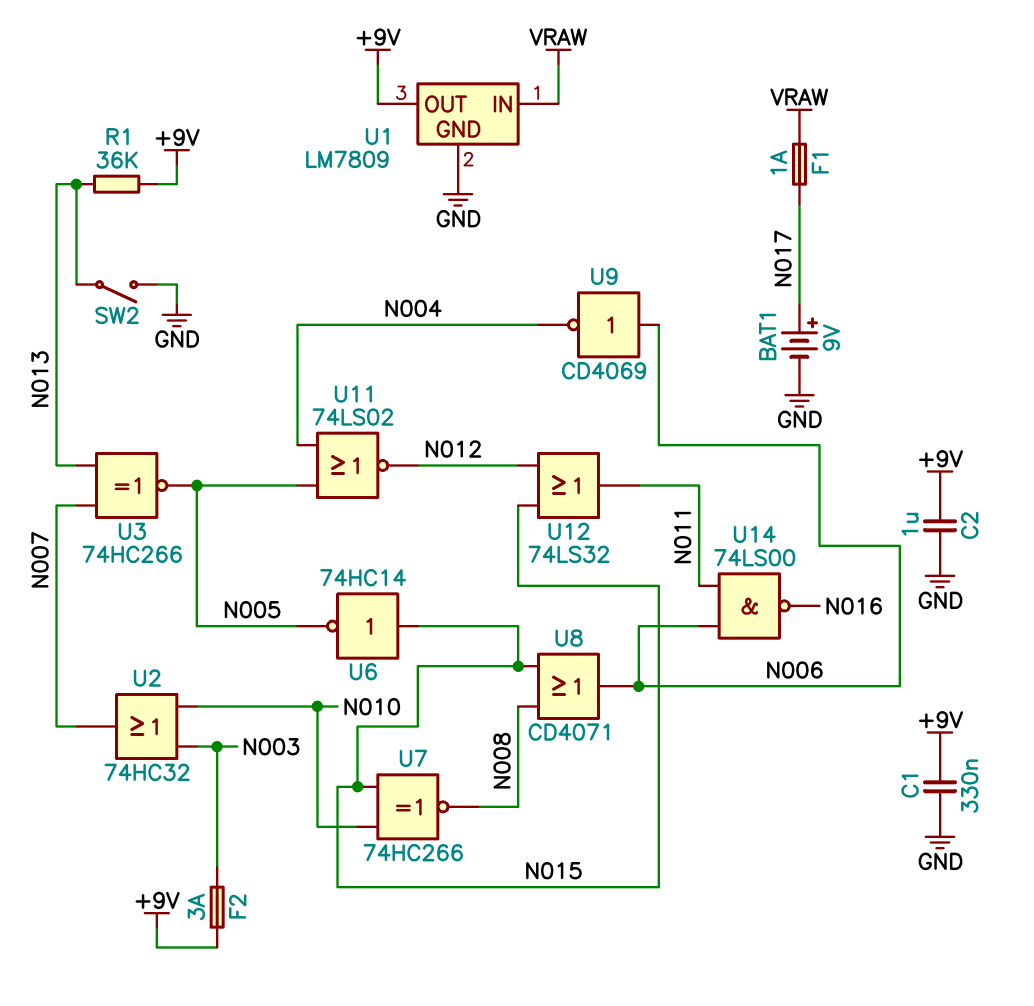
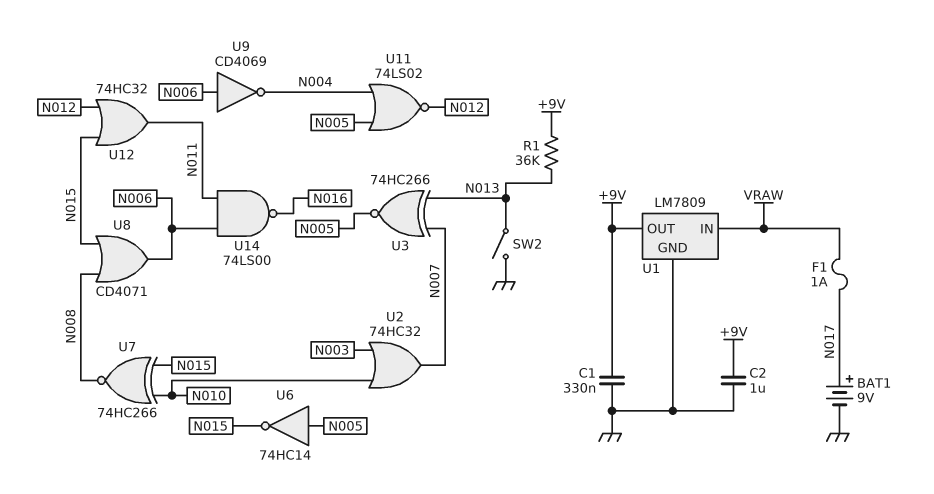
F2: 3A (+9V, N003) -> none
U6: NOT 74HC14 (in N015, out N005) -> NOT 74HC14 (in N005, out N015)
U12: OR 74LS32 (in N012, in N015, out N011) -> OR 74HC32 (in N012, in N015, out N011)

